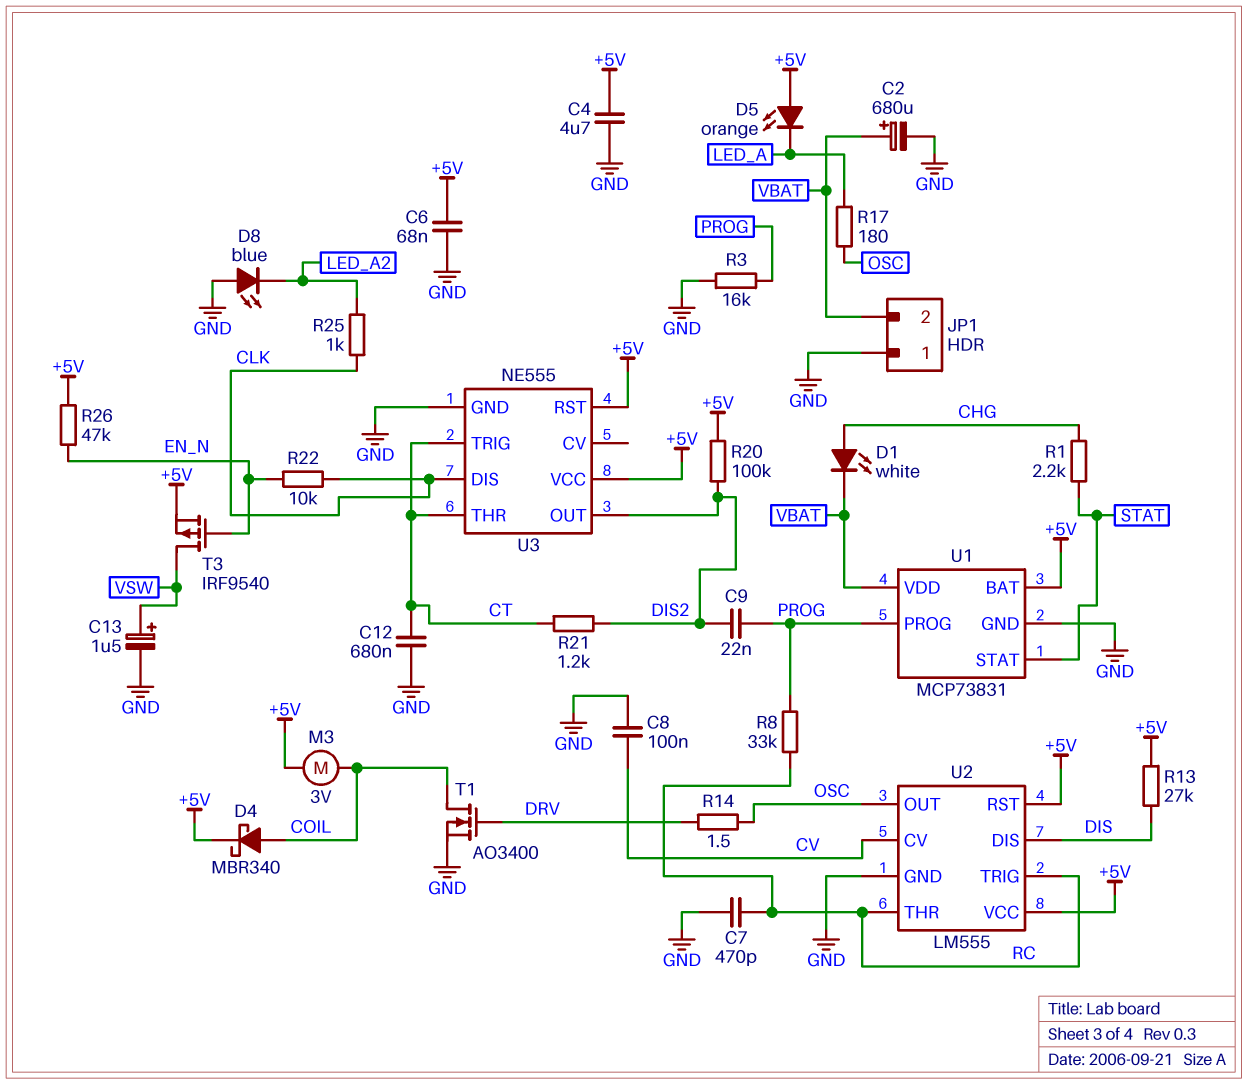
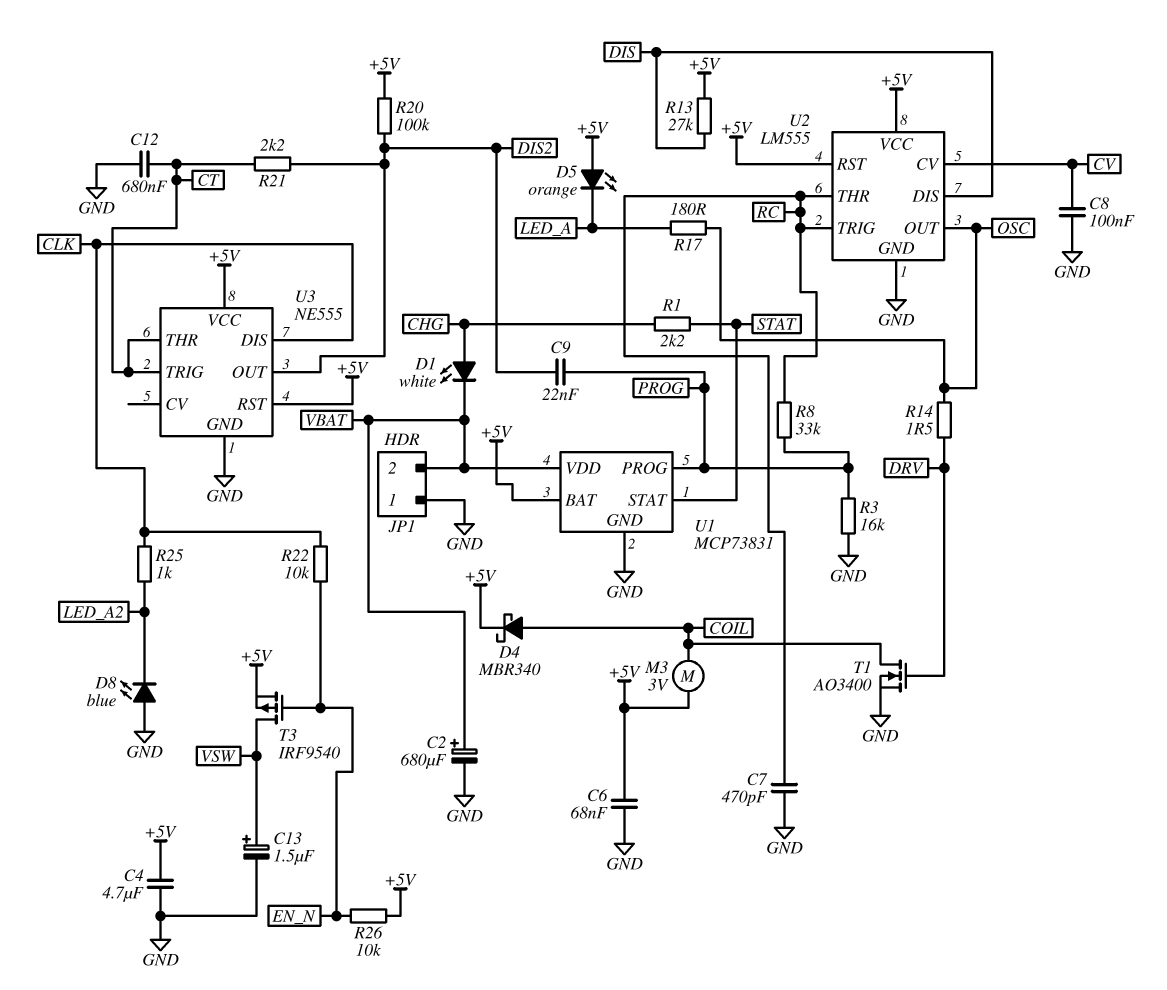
R21: 1.2k (CT, DIS2) -> 2.2k (CT, DIS2)
R26: 47k (+5V, EN_N) -> 10k (+5V, EN_N)

